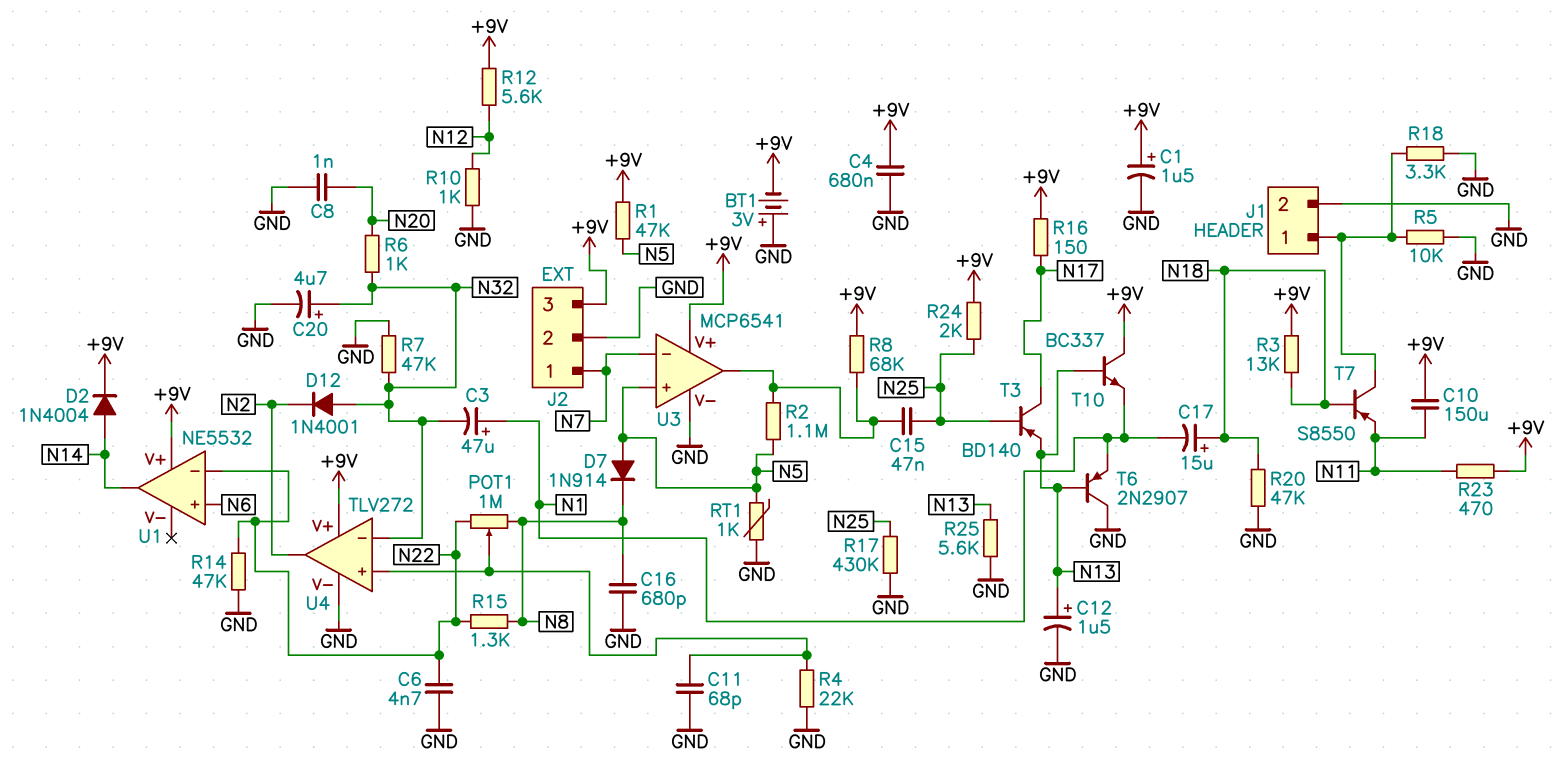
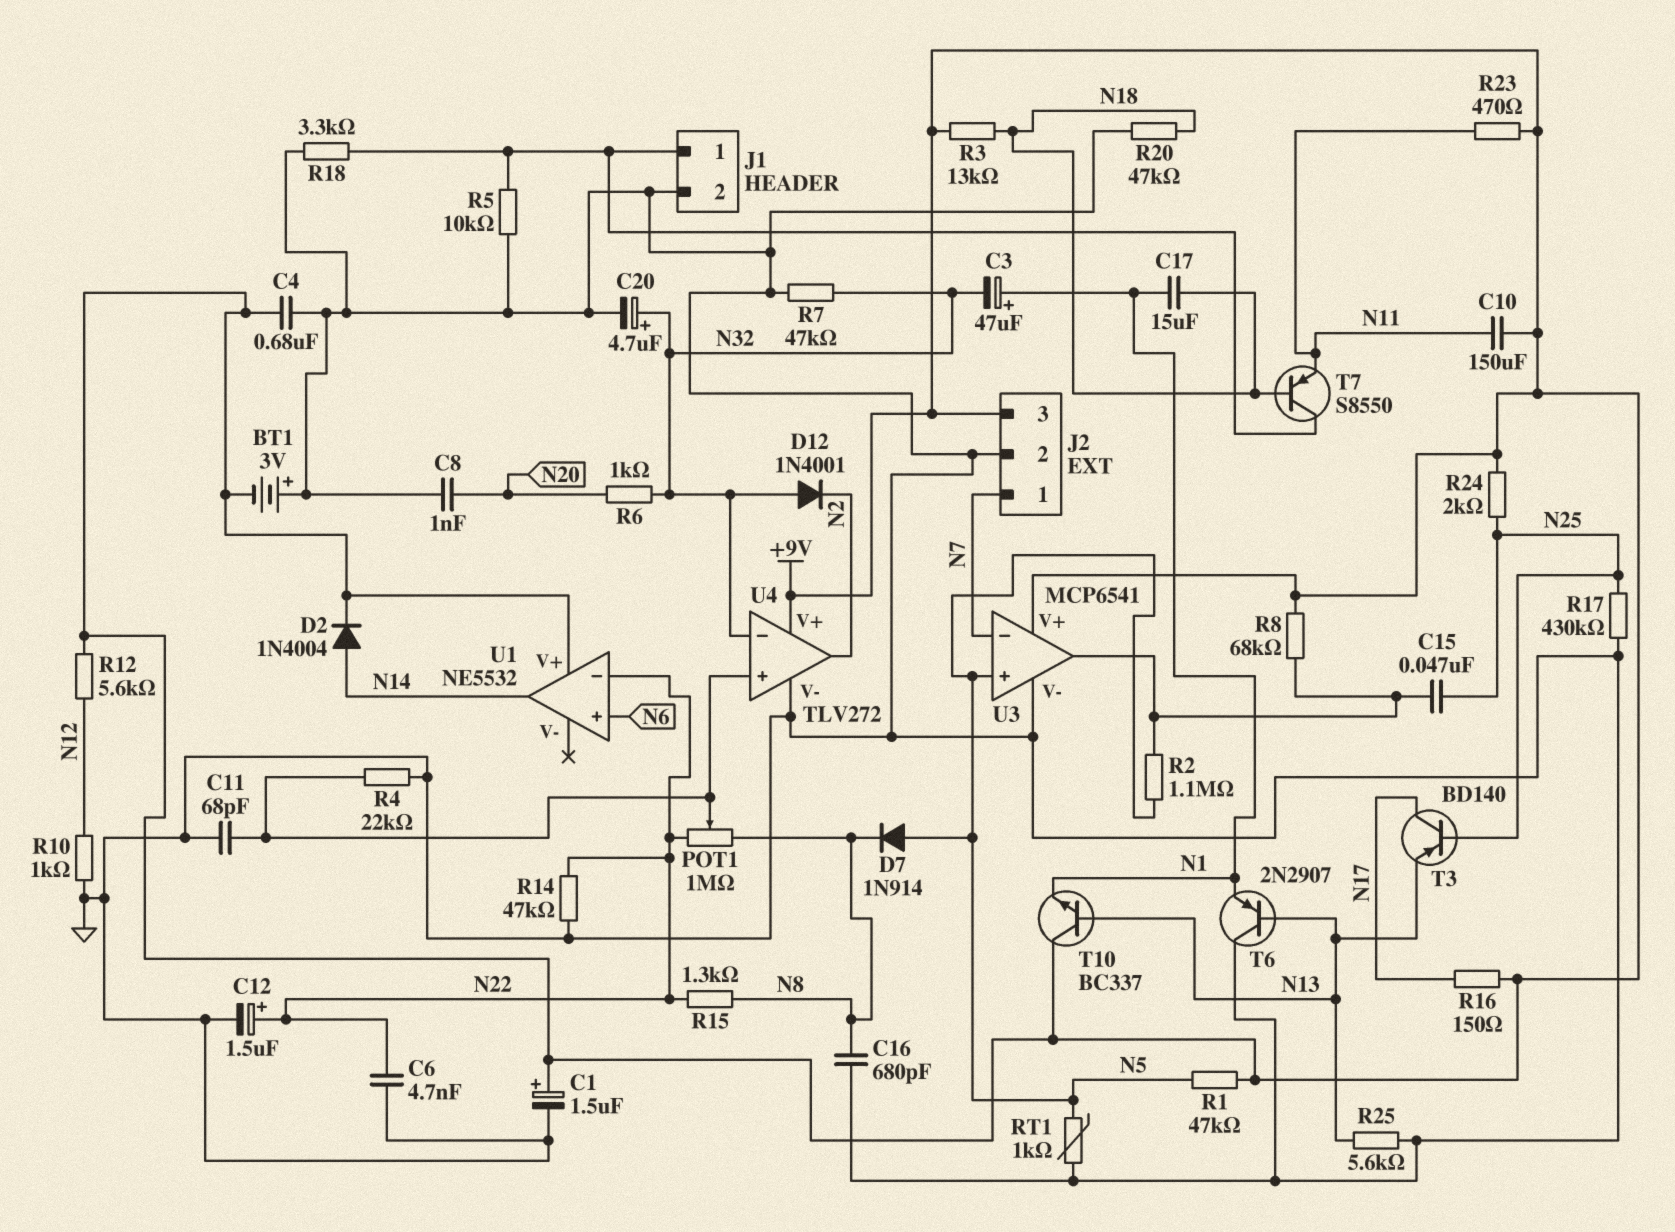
C12: 1.5uF (plus N13, minus GND) -> 1.5uF (plus N22, minus GND)
C17: 15uF (plus N18, minus N1) -> 15uF (N1, N18)

